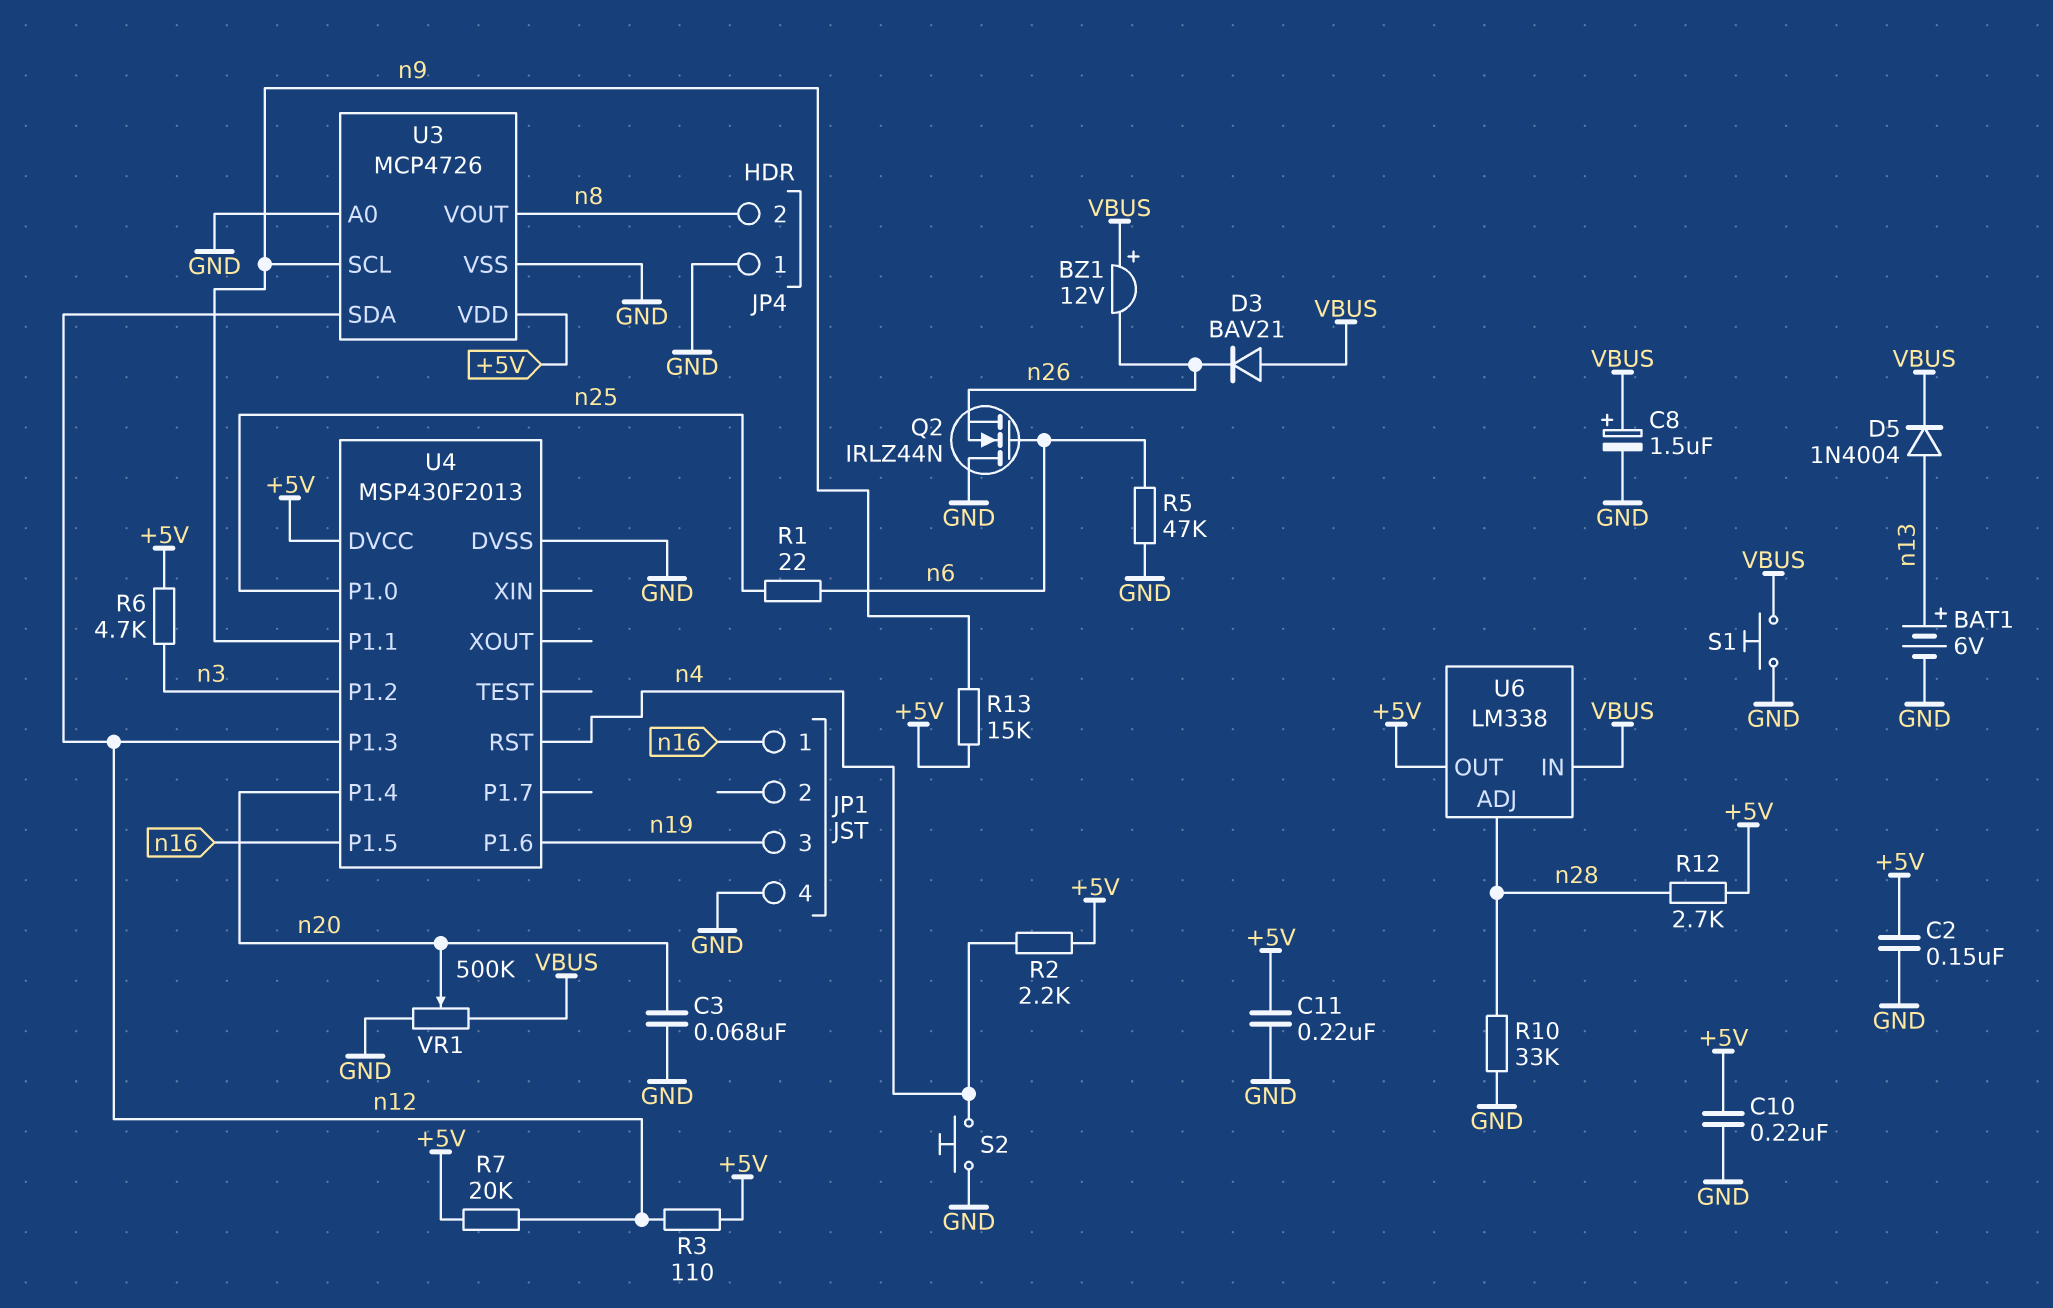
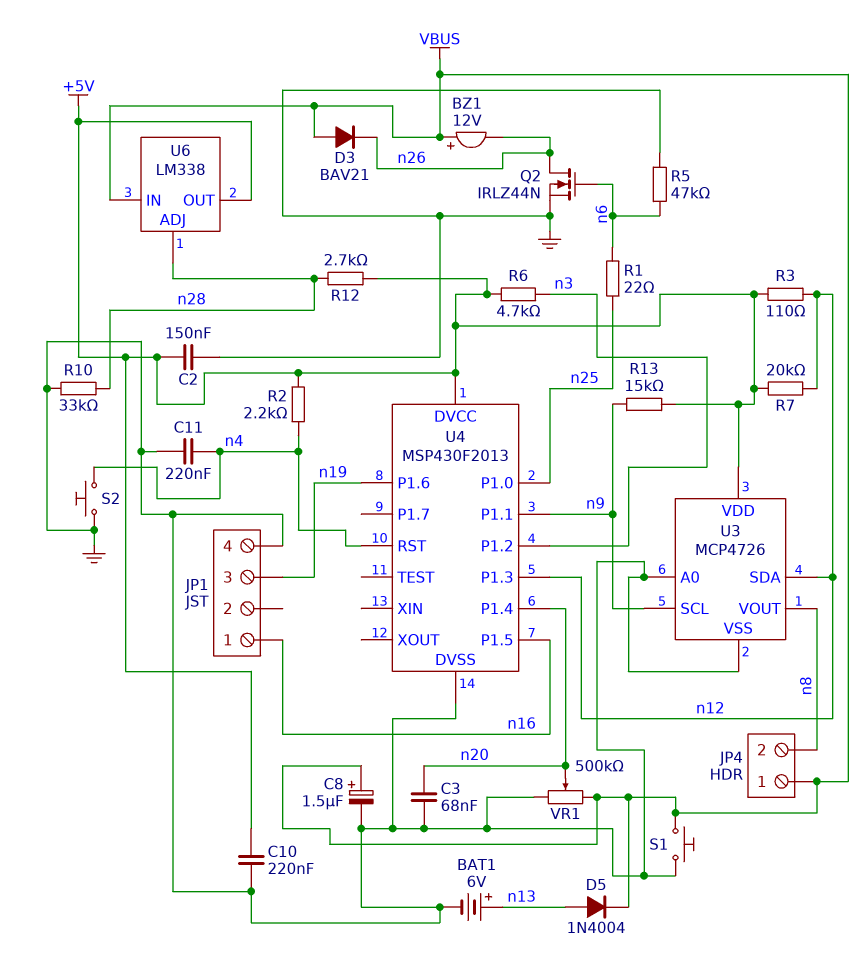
C11: 220nF (+5V, GND) -> 220nF (GND, n4)
JP4 pin 1: GND -> VBUS
Q2: NMOS IRLZ44N (G n6, D GND, S n26) -> NMOS IRLZ44N (G n6, D n26, S GND)

